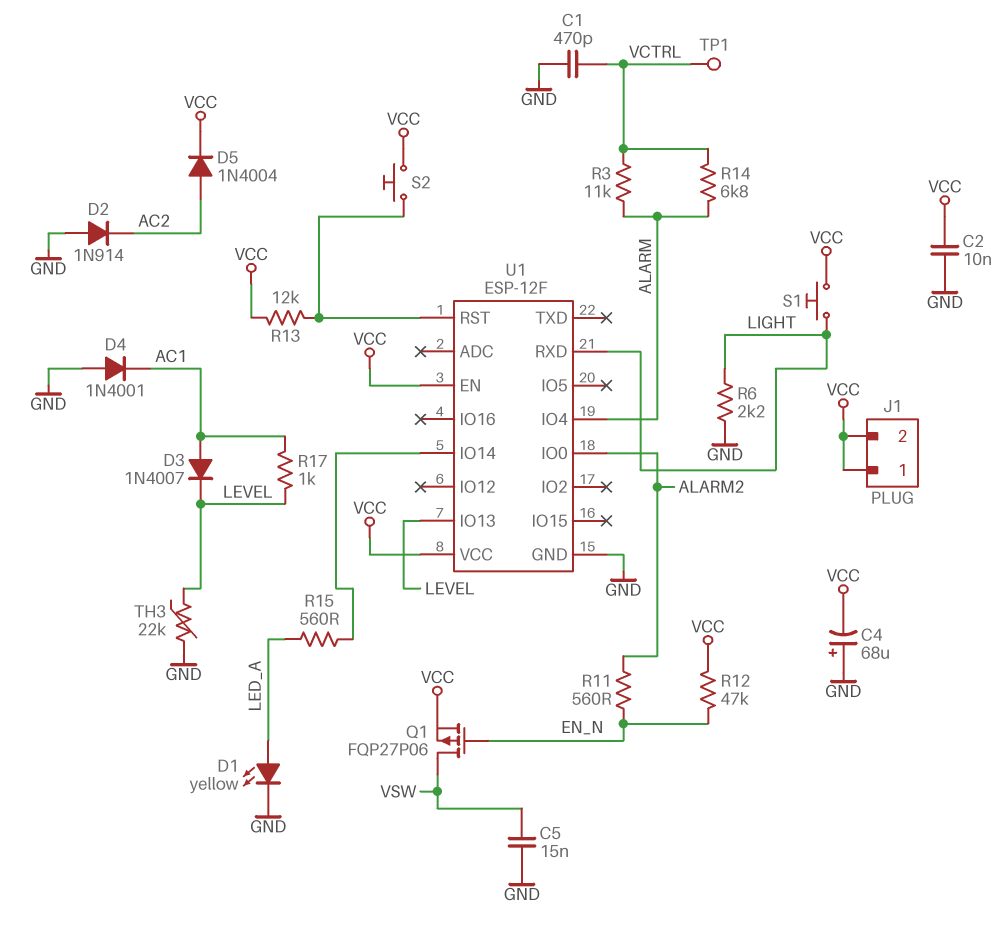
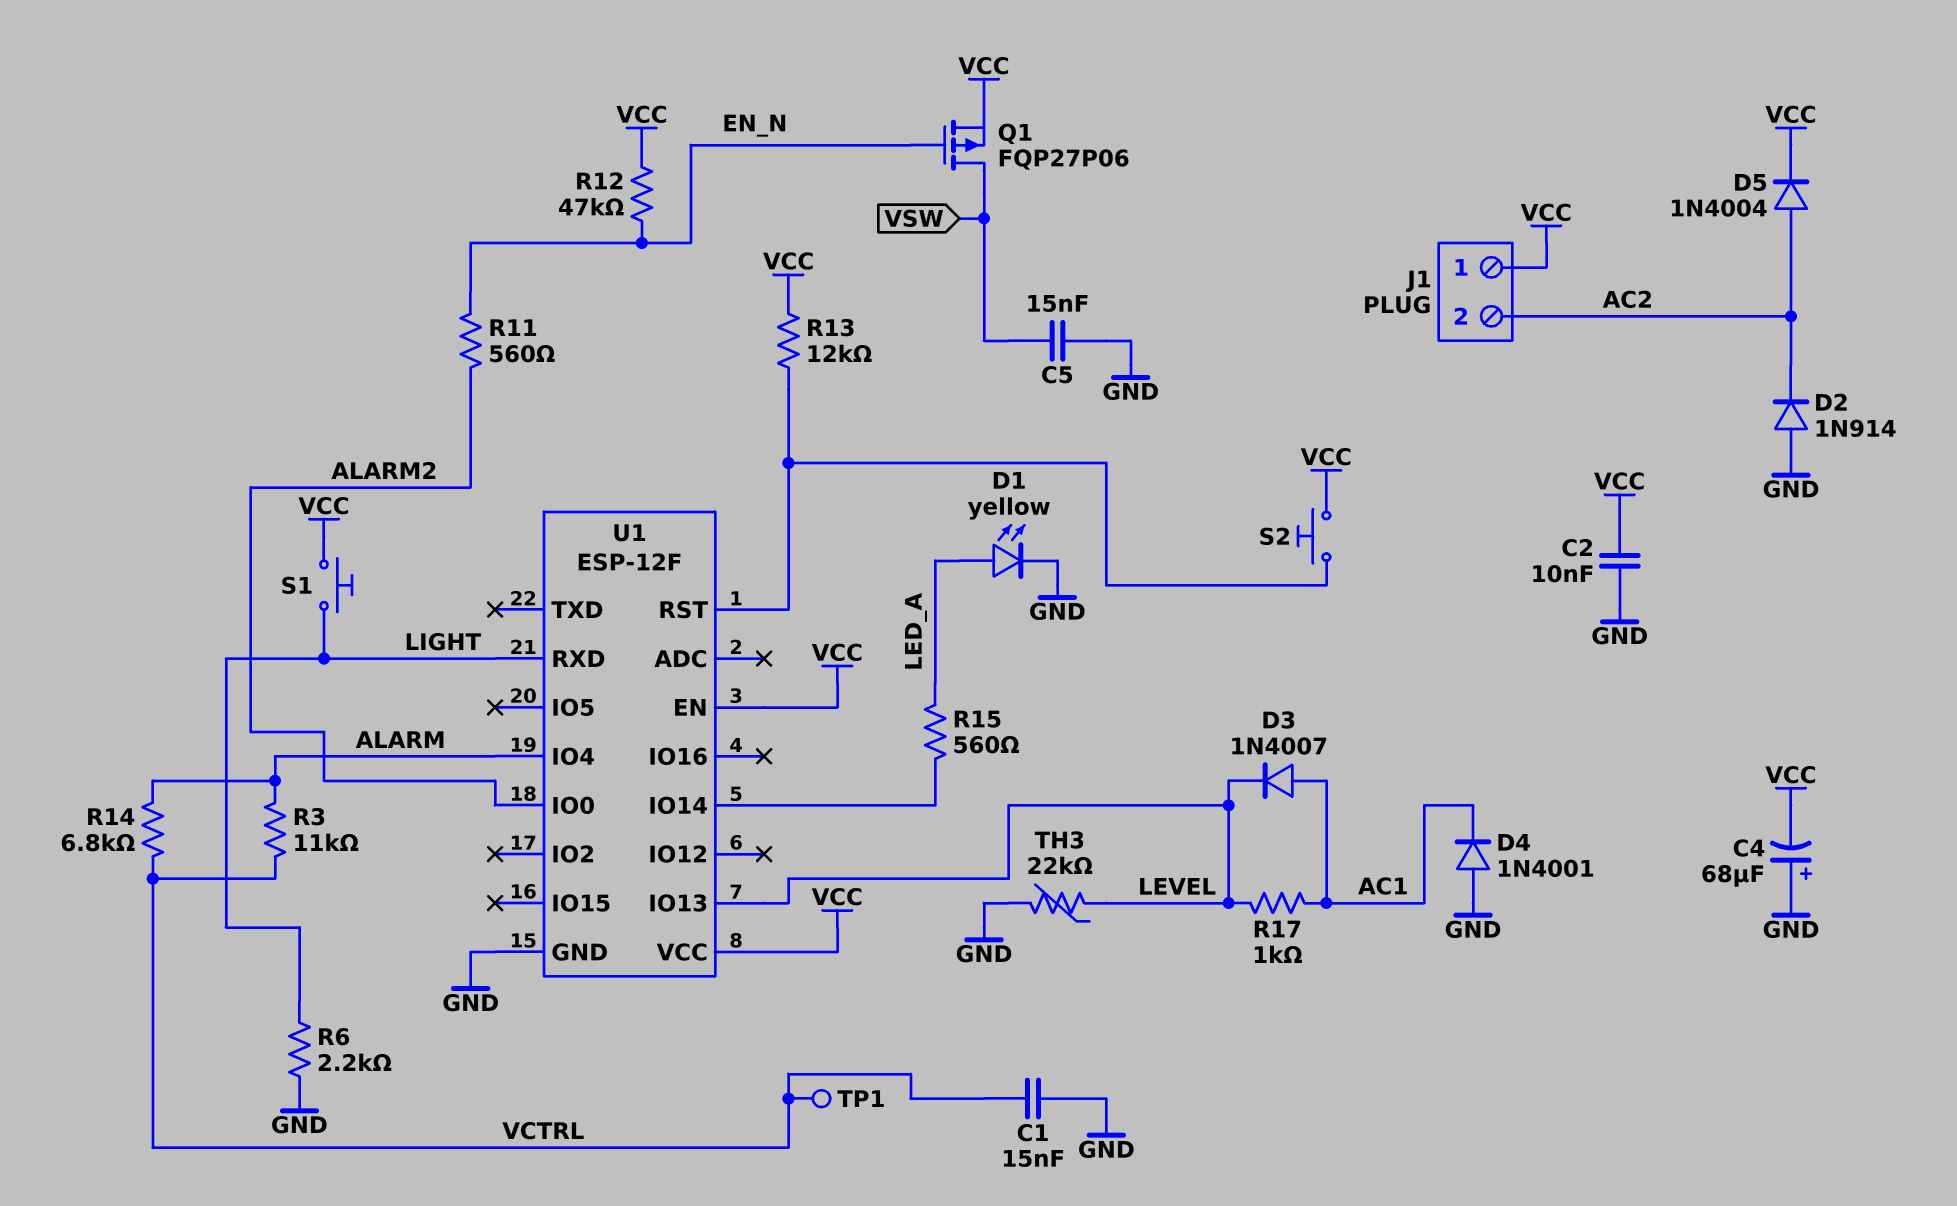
C1: 470pF (GND, VCTRL) -> 15nF (GND, VCTRL)
J1 pin 2: VCC -> AC2

